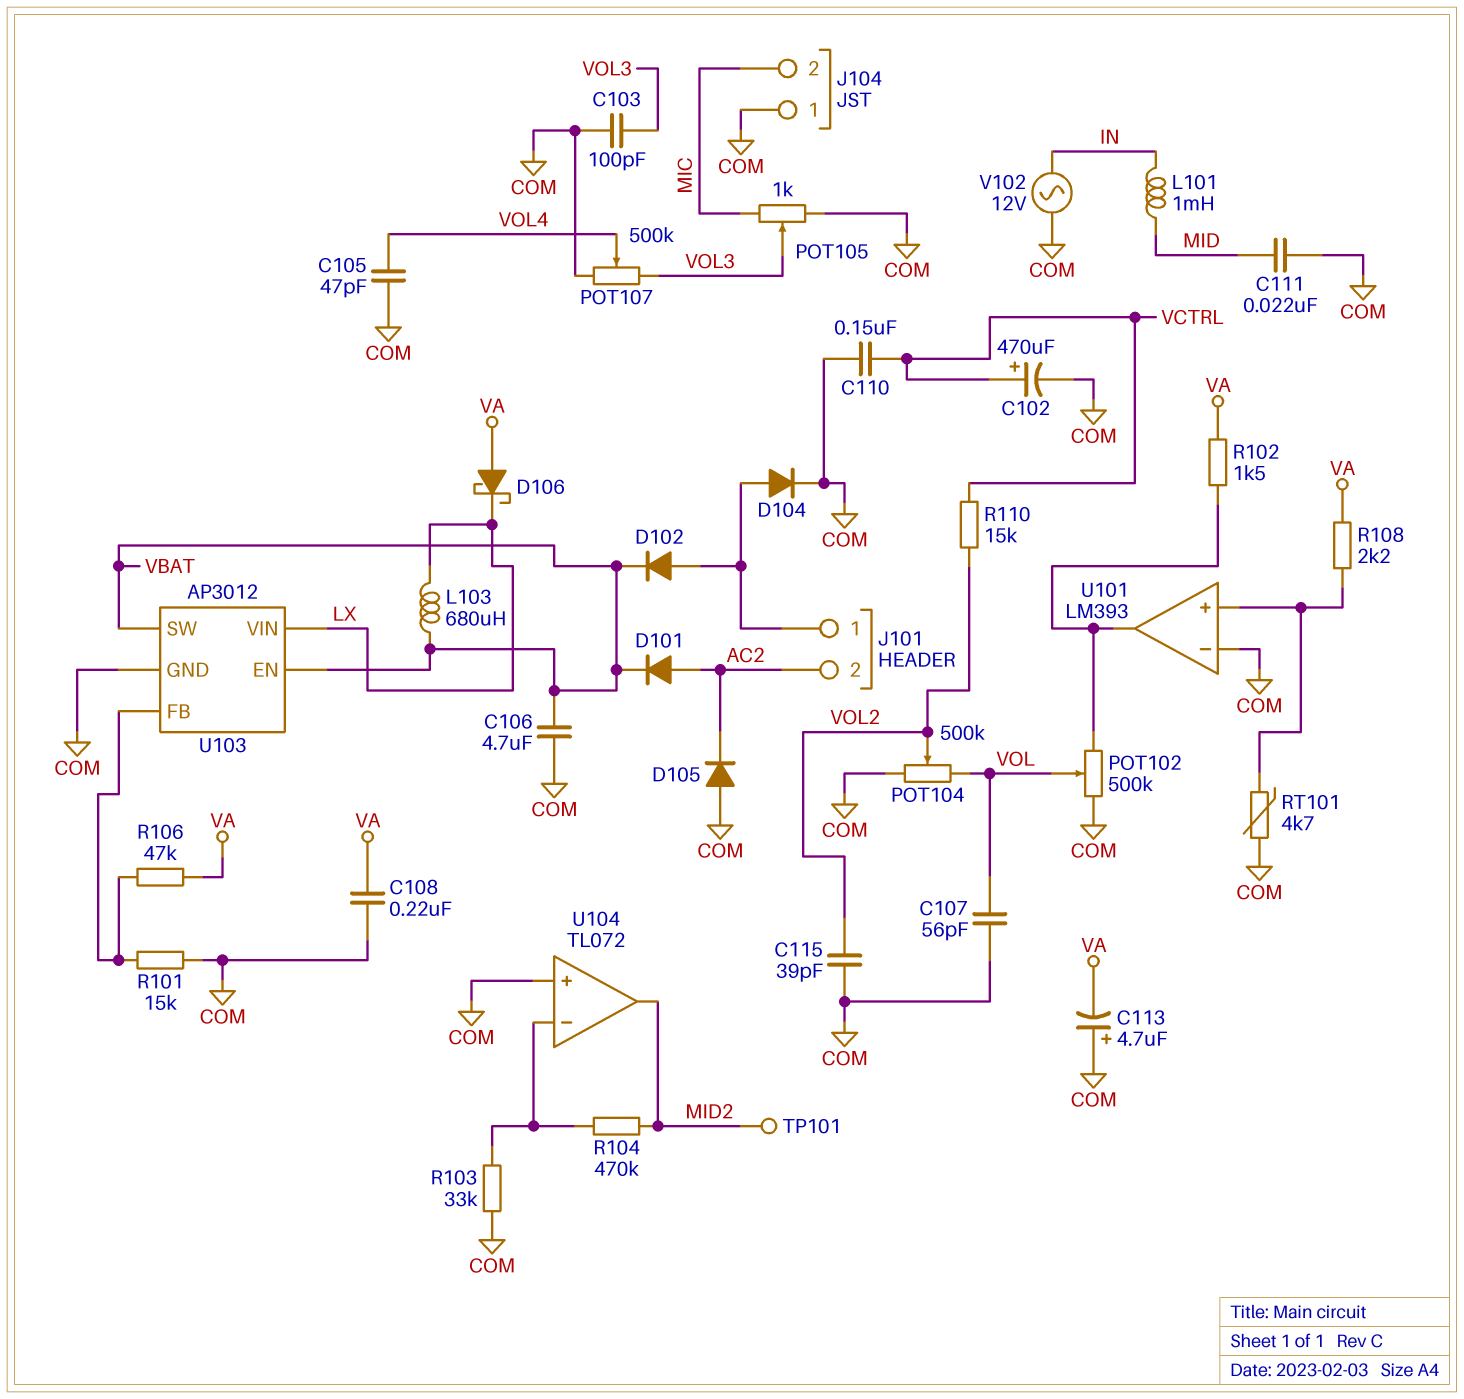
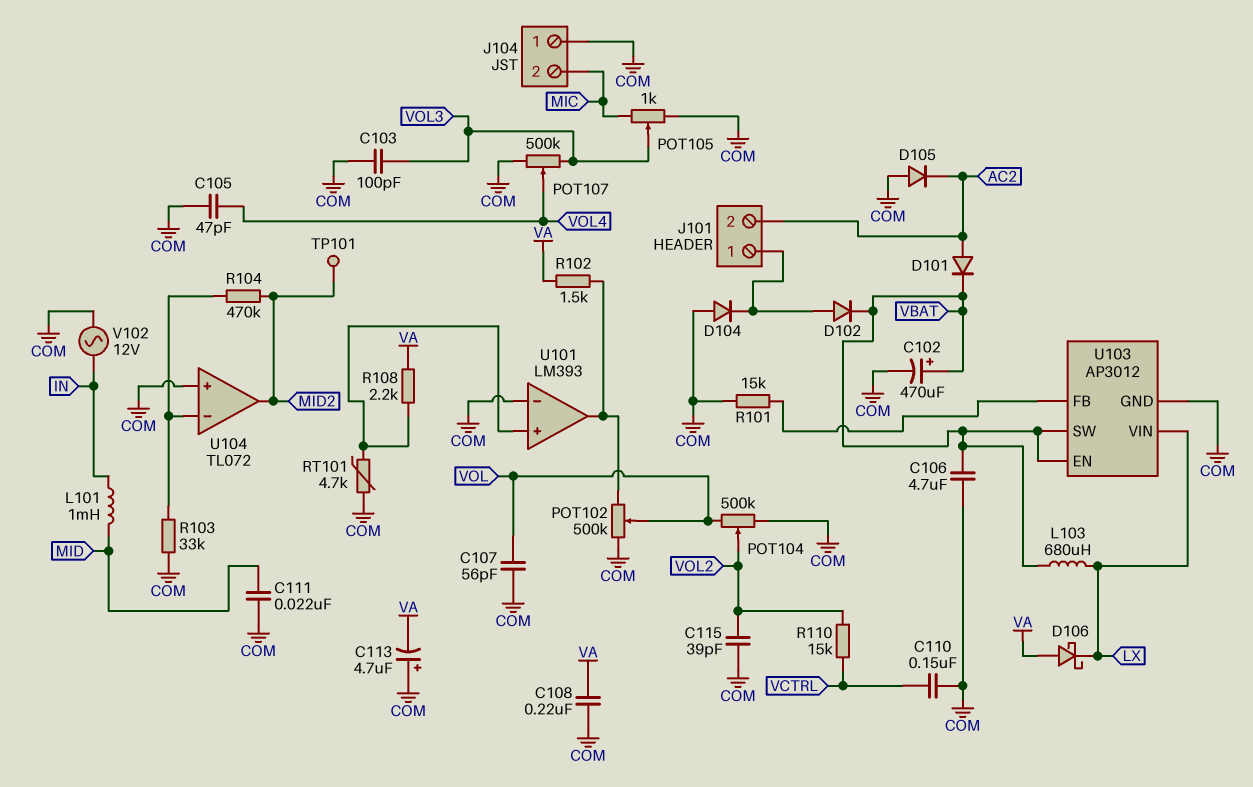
C102: 470uF (plus VCTRL, minus COM) -> 470uF (plus VBAT, minus COM)
D104: diode (A J101/1, K COM) -> diode (A COM, K J101/1)
R106: 47k (U103/FB, VA) -> none

